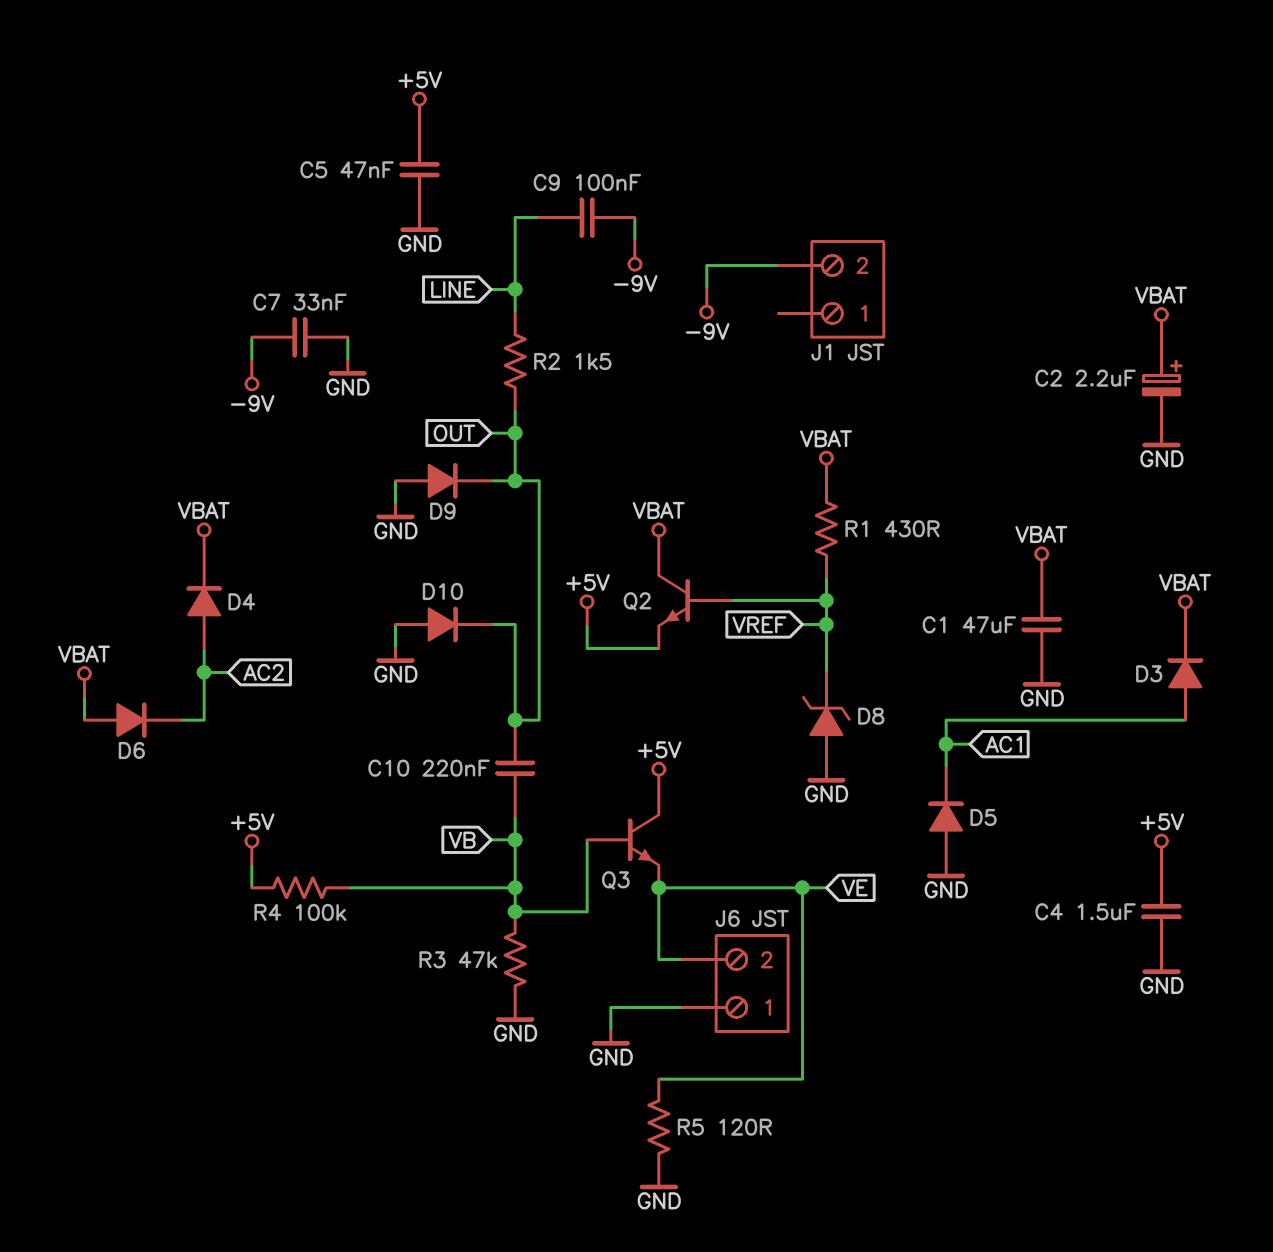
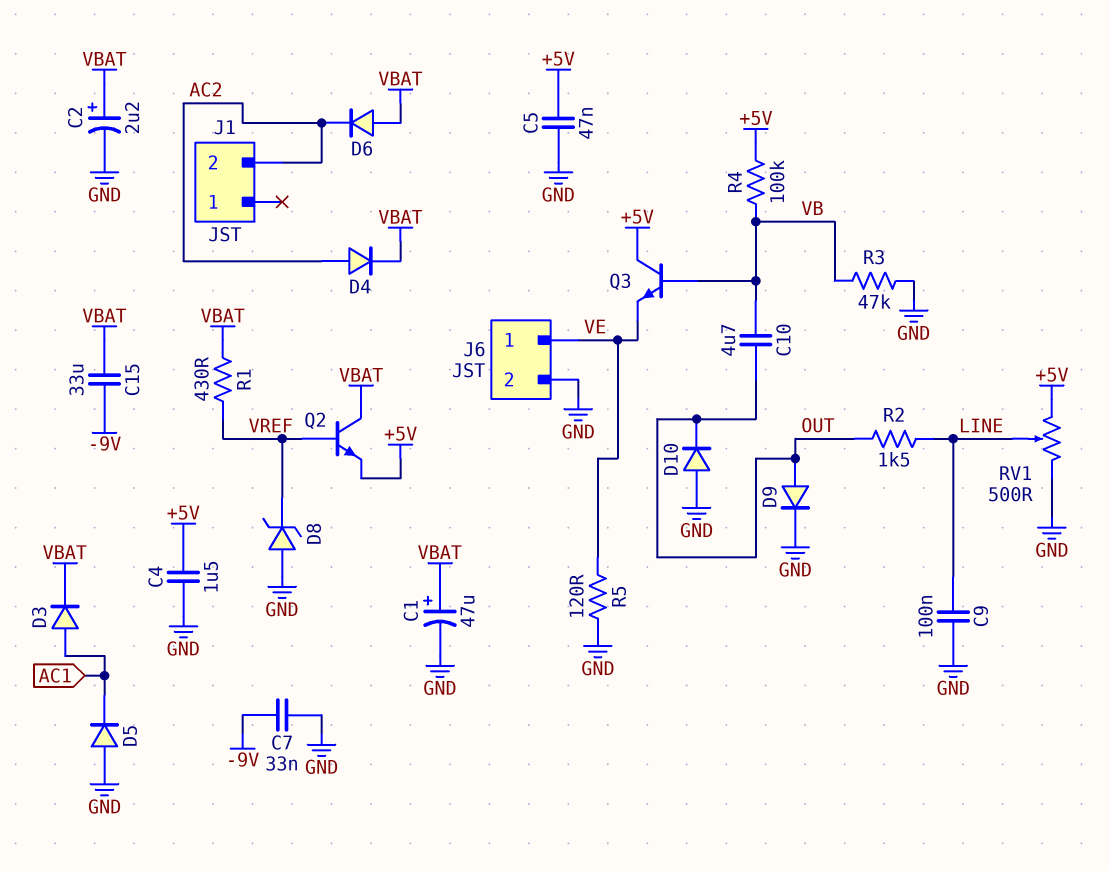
C1: 47uF (GND, VBAT) -> 47uF (plus VBAT, minus GND)
C9: 100nF (-9V, LINE) -> 100nF (GND, LINE)
C10: 220nF (OUT, VB) -> 4.7uF (OUT, VB)
C15: none -> 33uF (-9V, VBAT)
D9: diode (A GND, K OUT) -> diode (A OUT, K GND)
J1 pin 2: -9V -> AC2
J6 pin 1: GND -> VE
J6 pin 2: VE -> GND
RV1: none -> 500 (+5V, GND, wiper LINE)

